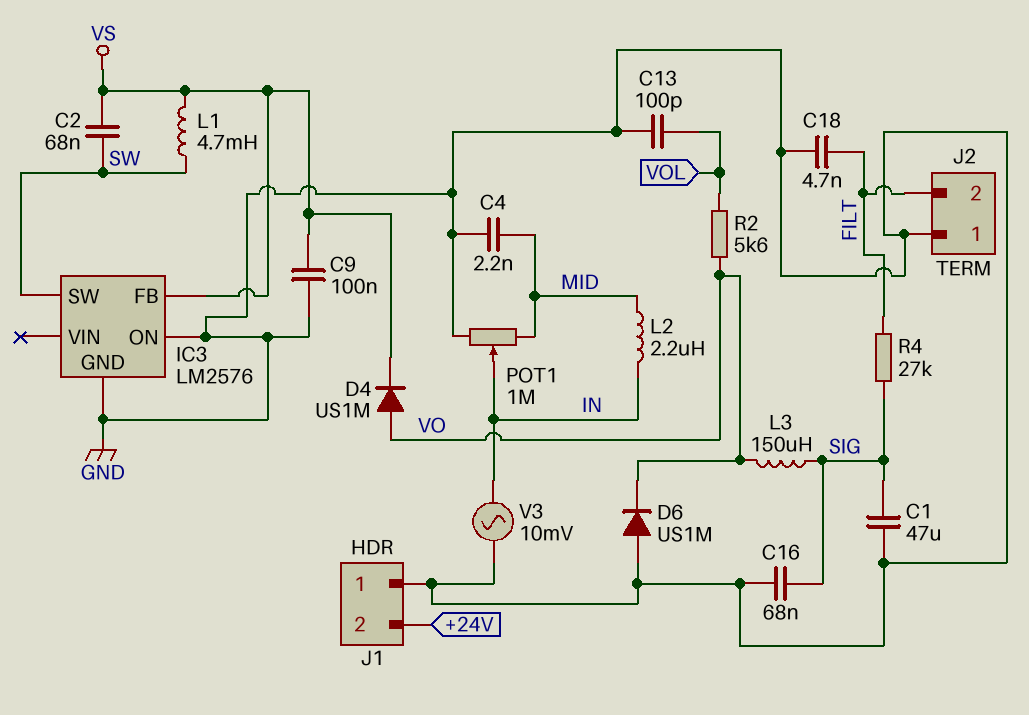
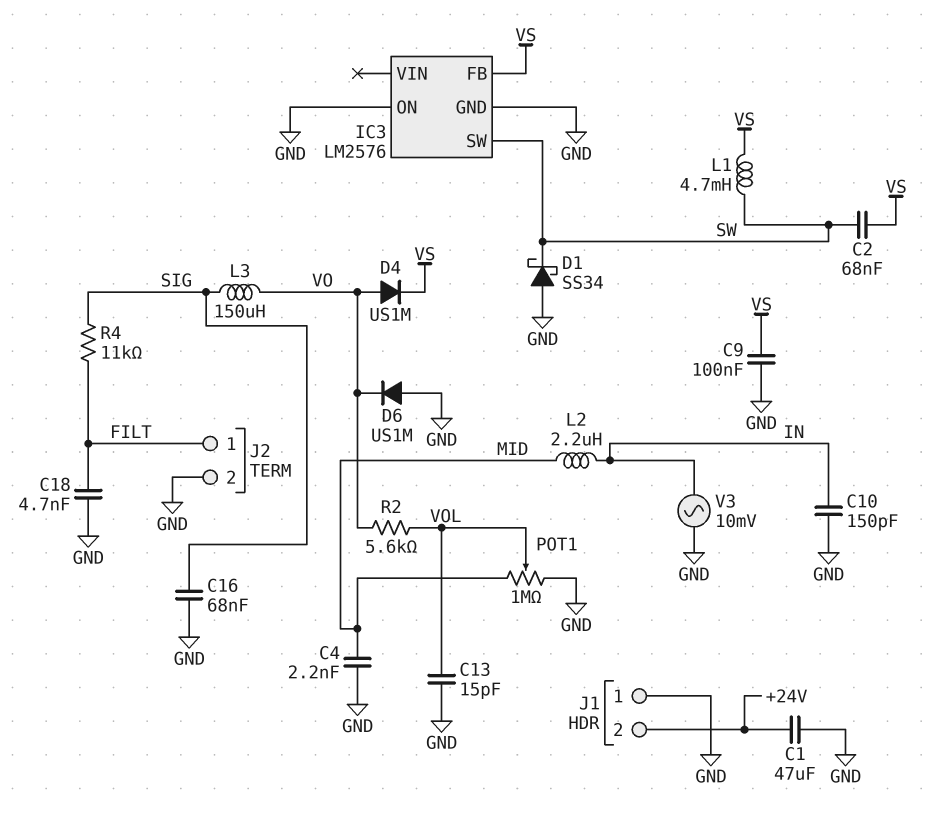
C1: 47uF (GND, SIG) -> 47uF (+24V, GND)
C10: none -> 150pF (GND, IN)
C13: 100pF (GND, VOL) -> 15pF (GND, VOL)
D1: none -> schottky SS34 (A GND, K SW)
J2 pin 1: GND -> FILT
J2 pin 2: FILT -> GND
POT1: 1M (GND, MID, wiper IN) -> 1M (GND, MID, wiper VOL)
R4: 27k (FILT, SIG) -> 11k (FILT, SIG)

